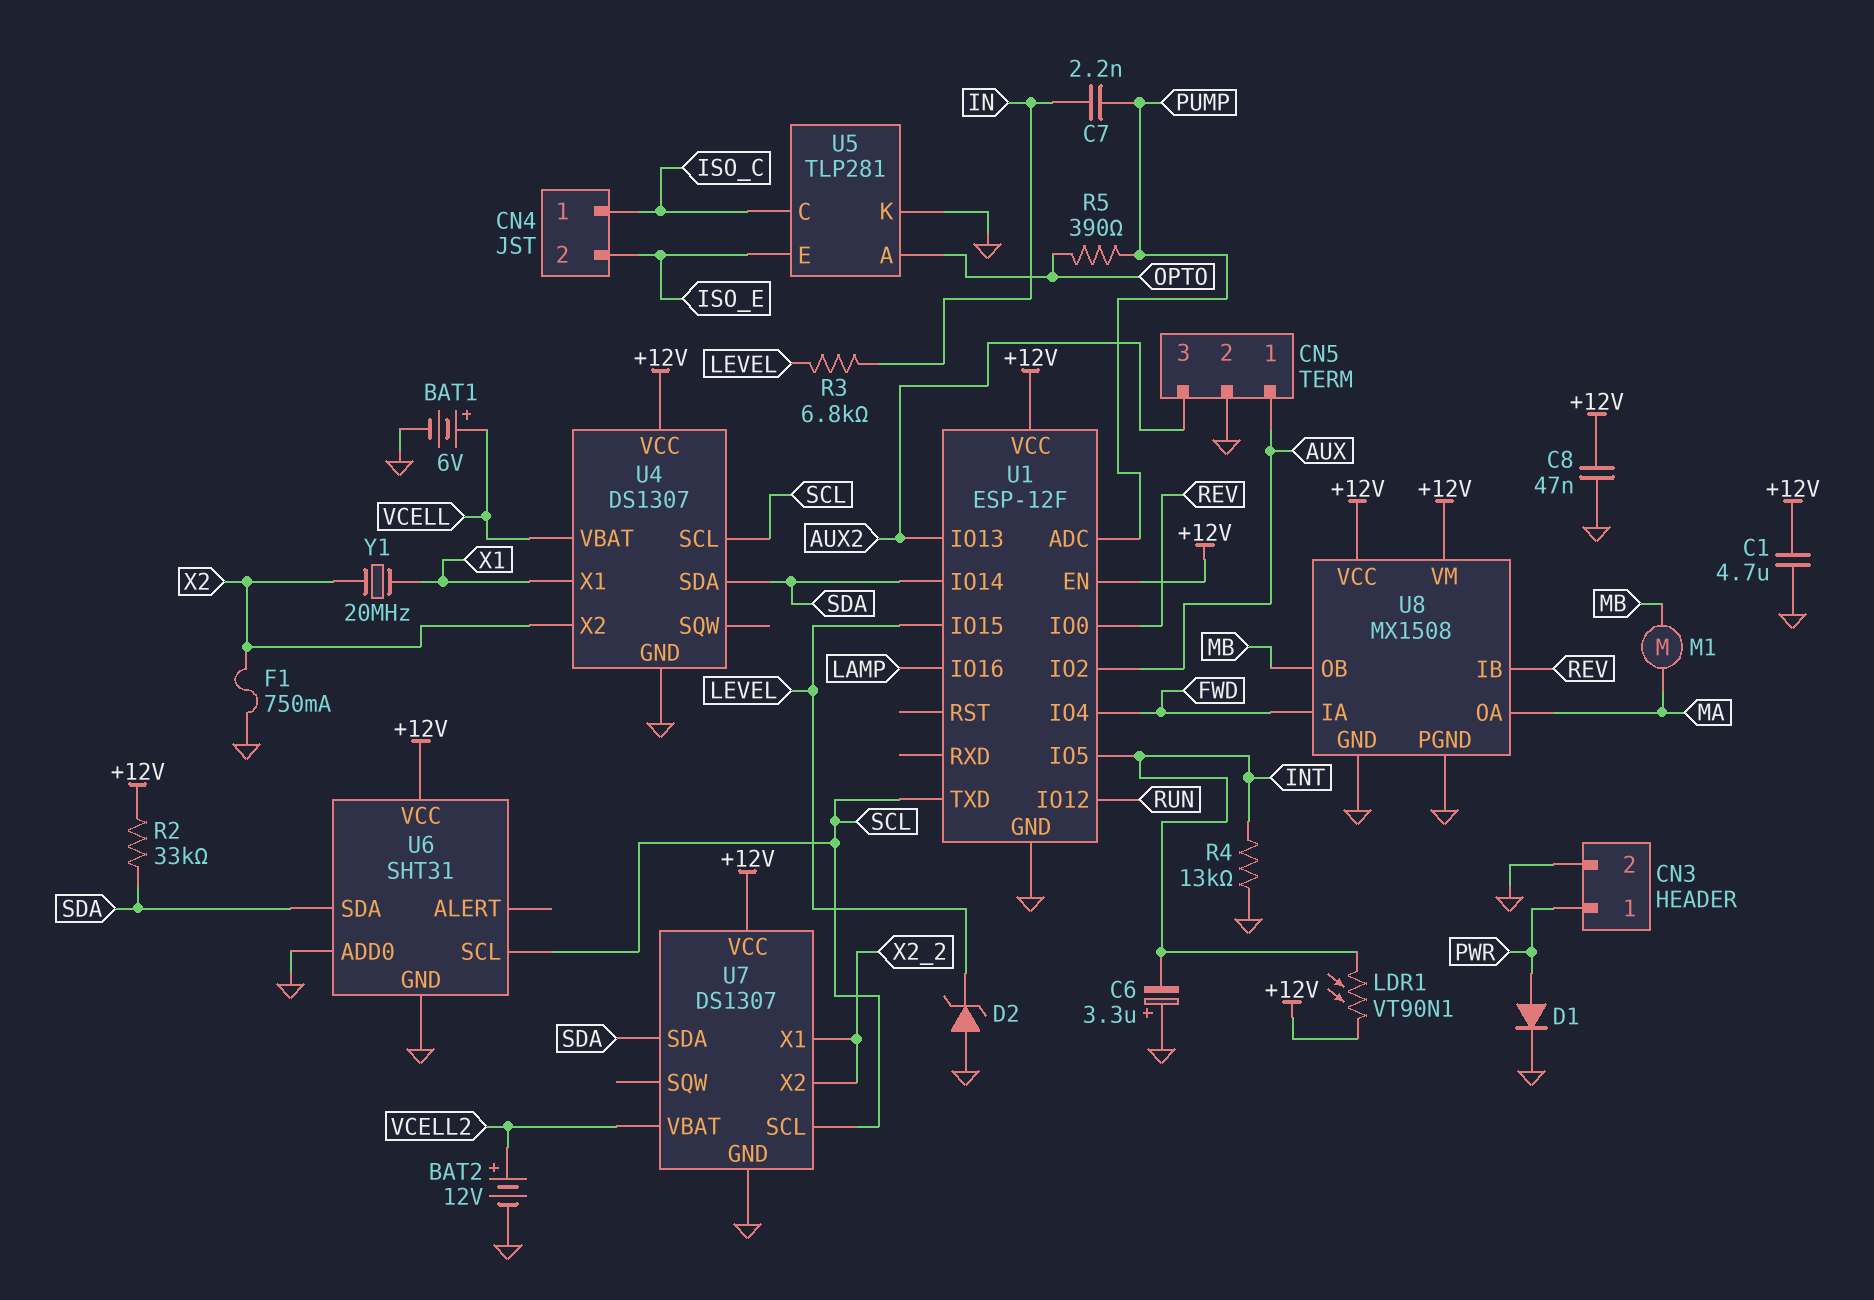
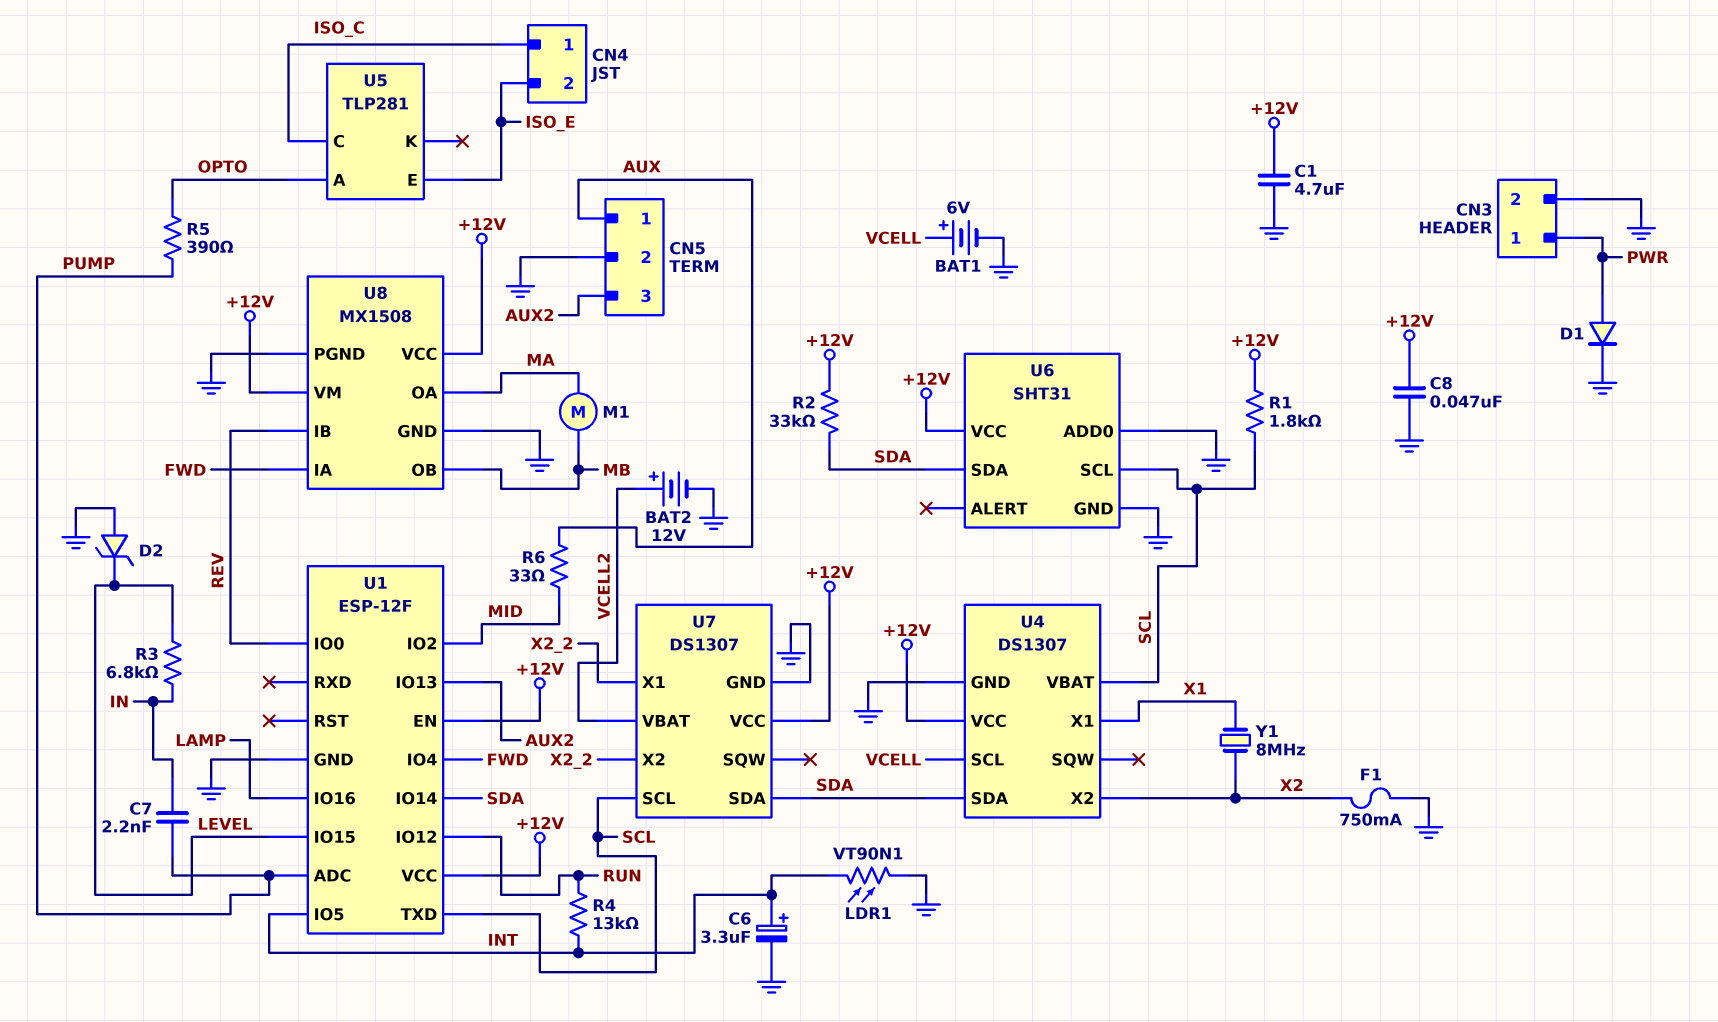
C6: 3.3uF (plus GND, minus INT) -> 3.3uF (plus INT, minus GND)
LDR1: VT90N1 (+12V, INT) -> VT90N1 (GND, INT)
R1: none -> 1.8k (+12V, SCL)
R4: 13k (GND, INT) -> 13k (INT, RUN)
R6: none -> 33 (AUX, MID)
U1 pin IO2: AUX -> MID
U4 pin SCL: SCL -> VCELL
U4 pin VBAT: VCELL -> SCL
U5 pin K: GND -> none
Y1: 20MHz (X1, X2) -> 8MHz (X1, X2)

